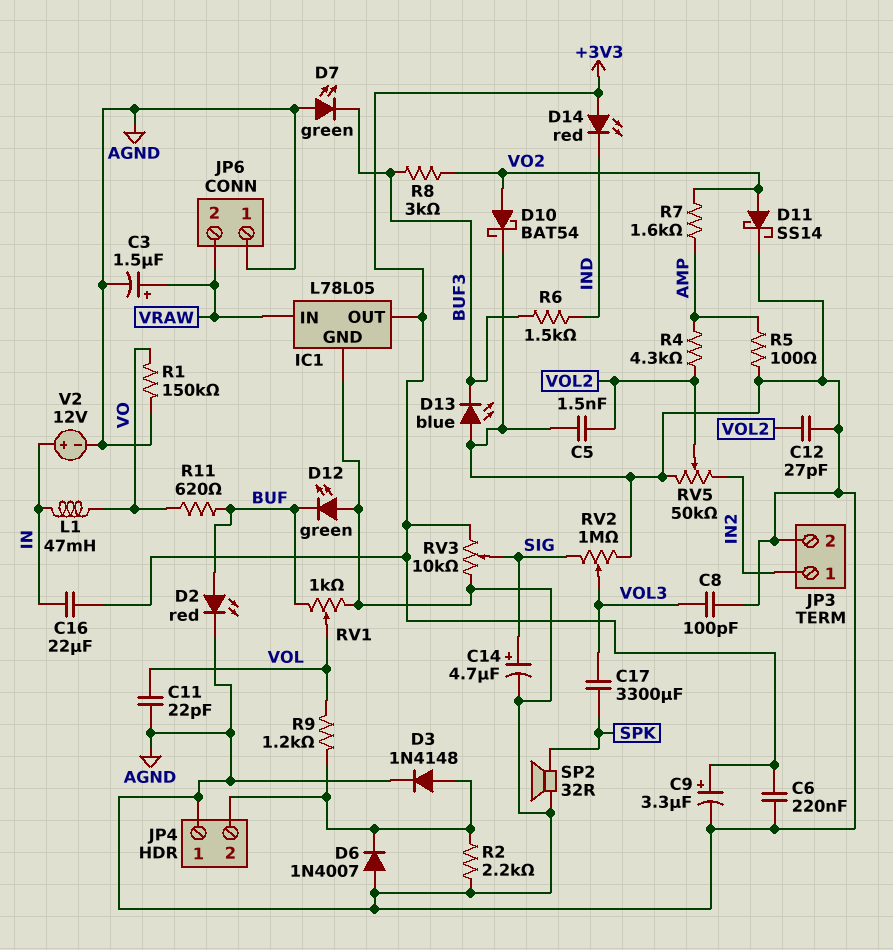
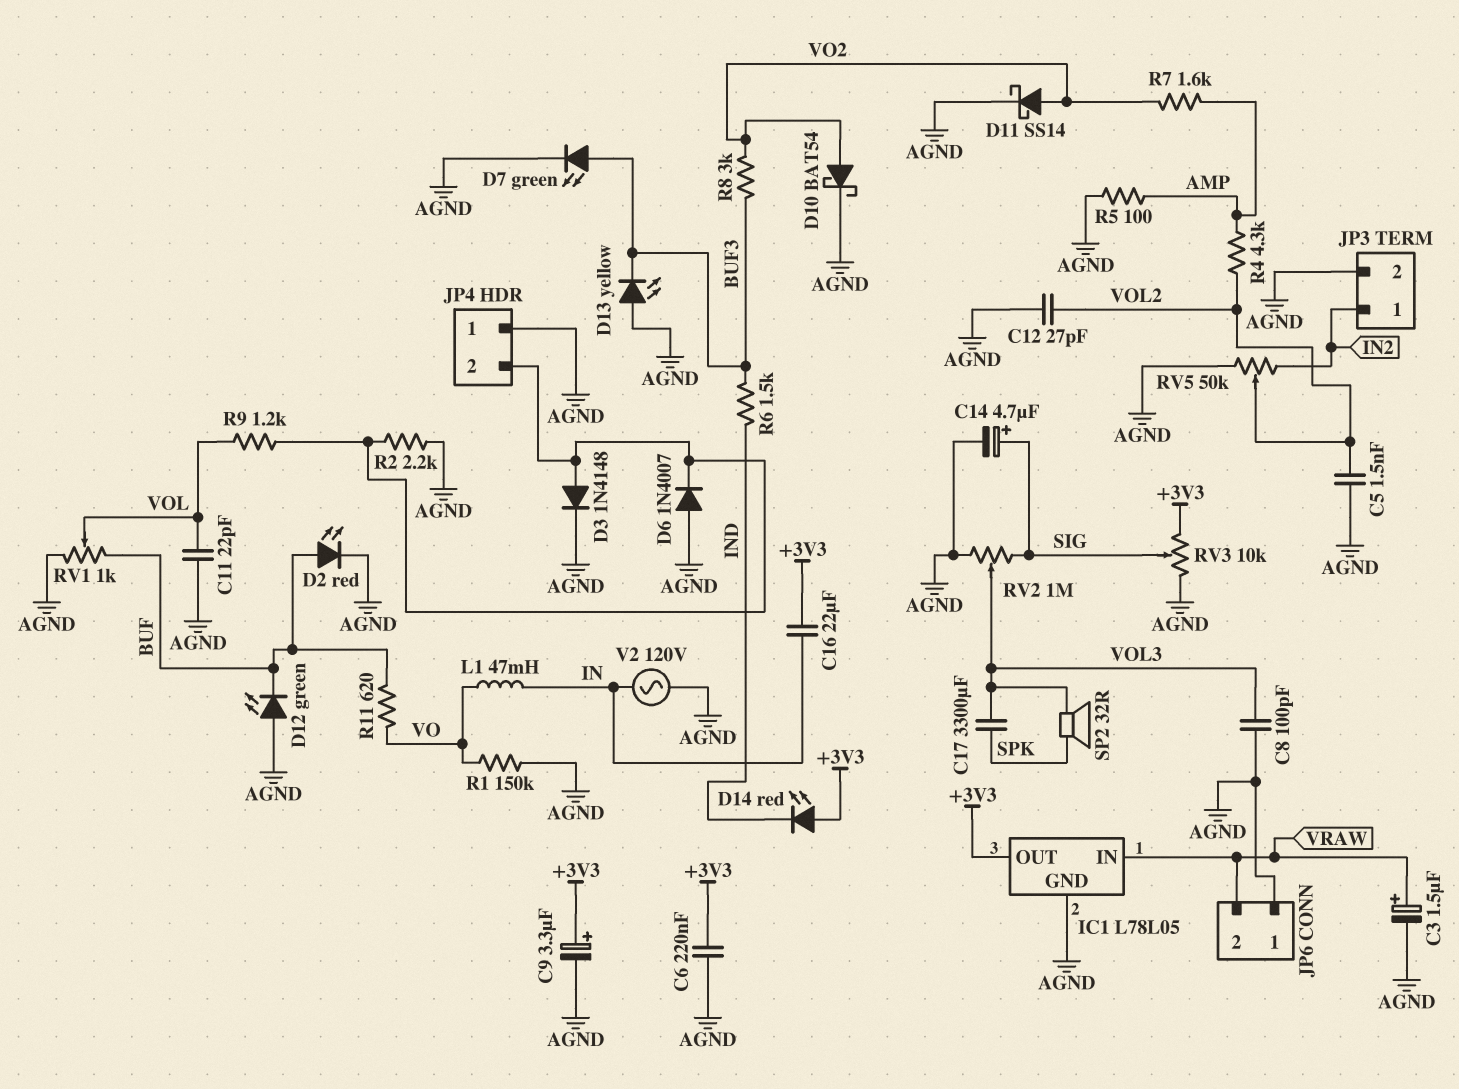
D7: LED green (A AGND, K BUF3) -> LED green (A BUF3, K AGND)
D13: LED blue (A AGND, K BUF3) -> LED yellow (A AGND, K BUF3)
SP2: speaker 32R (AGND, SPK) -> speaker 32R (SPK, VOL3)
V2: 12V (plus IN, minus AGND) -> AC 120V (AGND, IN)

